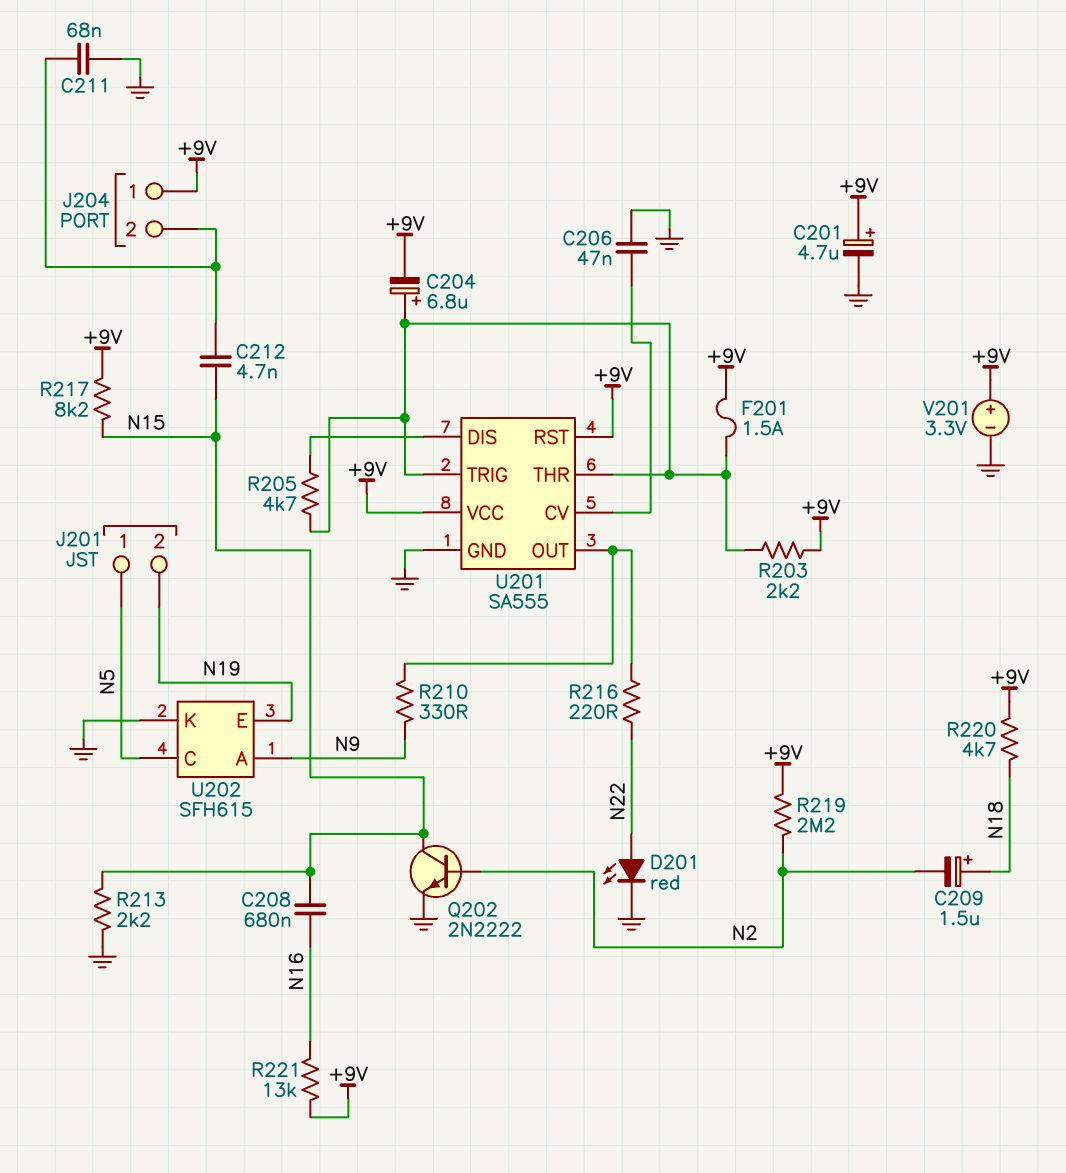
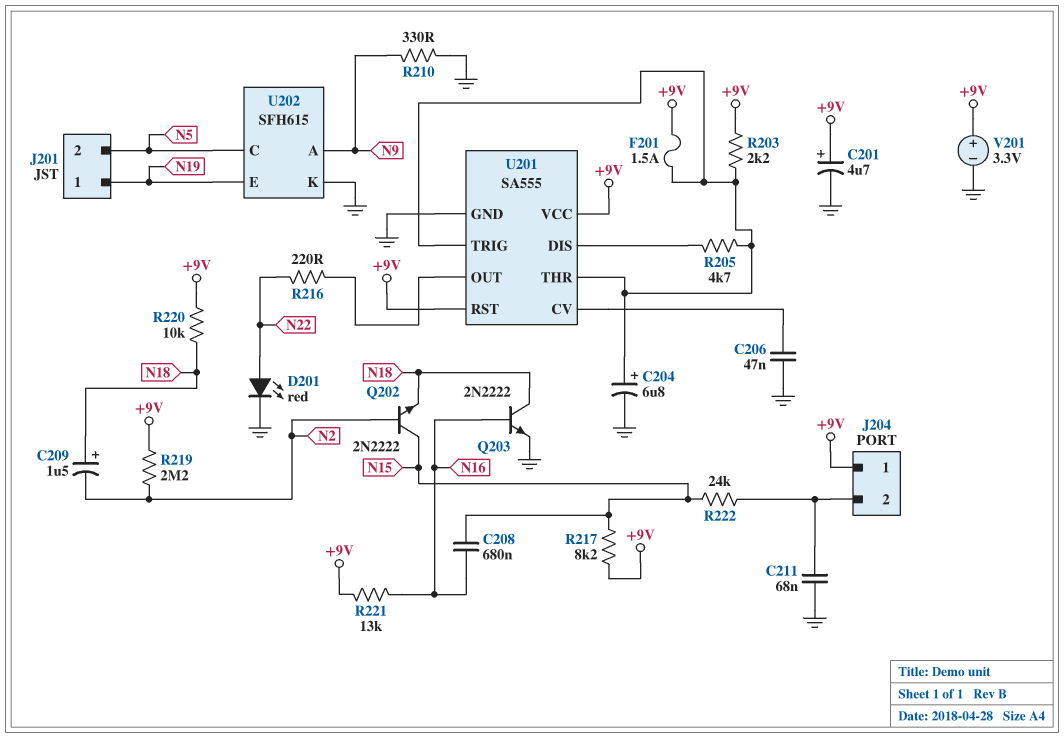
C204: 6.8uF (plus U201/THR, minus +9V) -> 6.8uF (plus U201/THR, minus GND)
C212: 4.7nF (J204/2, N15) -> none
J201 pin 1: N5 -> N19
J201 pin 2: N19 -> N5
Q202: NPN 2N2222 (B N2, C N15, E GND) -> NPN 2N2222 (B N2, C N15, E N18)
Q203: none -> NPN 2N2222 (B N16, C N18, E GND)
R210: 330 (N9, U201/OUT) -> 330 (GND, N9)
R213: 2.2k (GND, N15) -> none
R220: 4.7k (+9V, N18) -> 10k (+9V, N18)
R222: none -> 24k (J204/2, N15)

